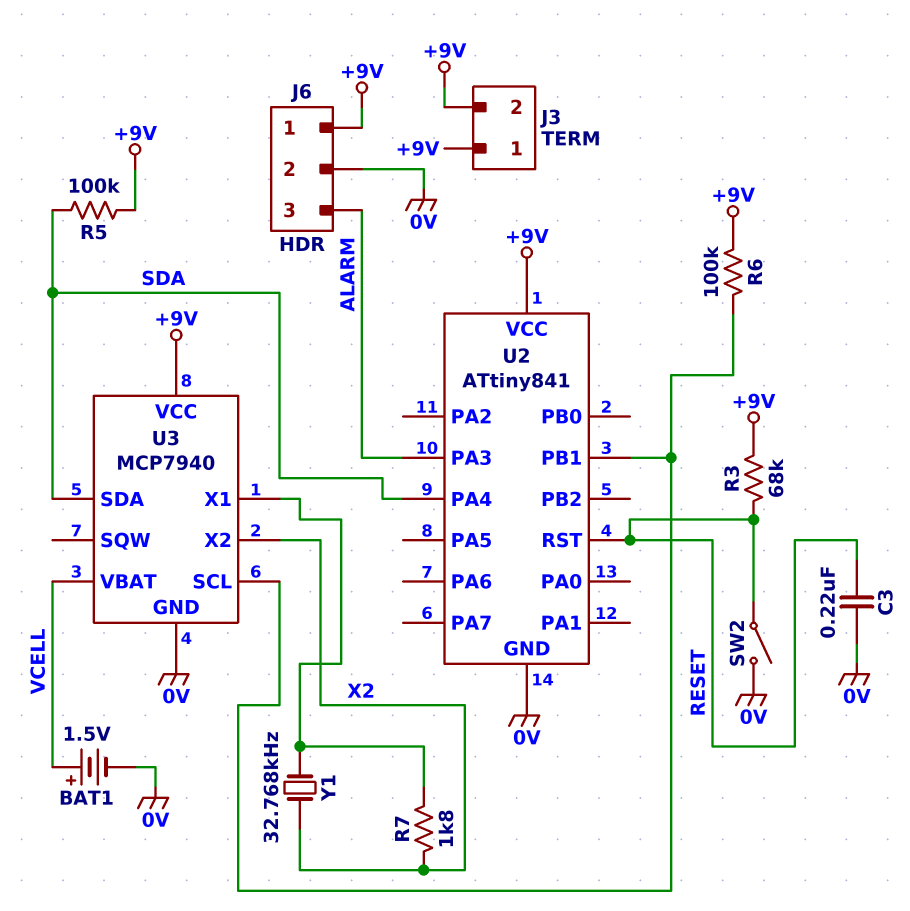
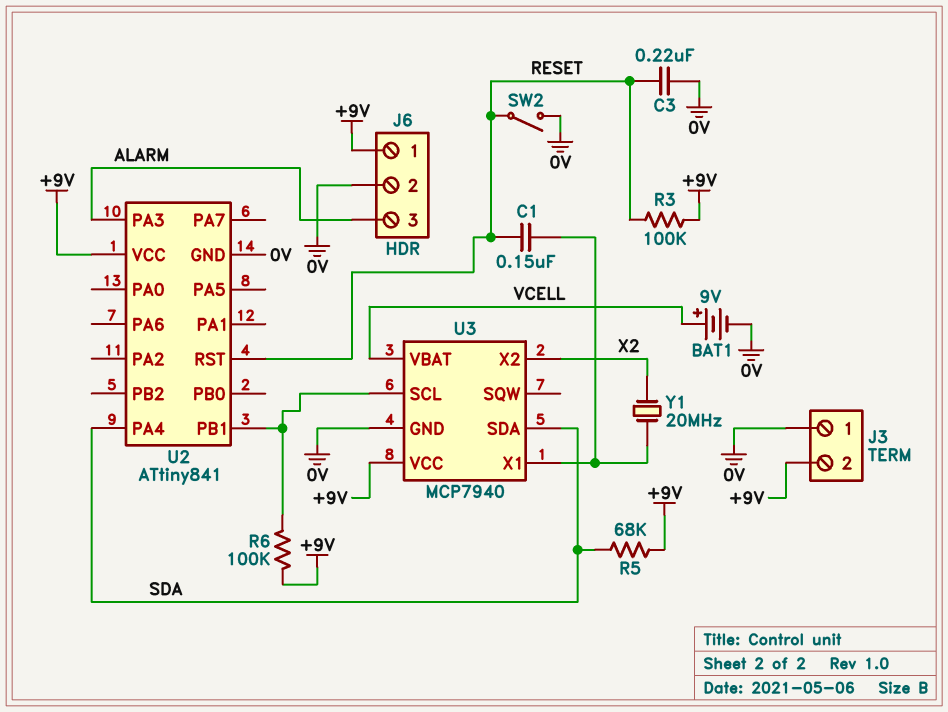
BAT1: 1.5V (plus VCELL, minus 0V) -> 9V (plus VCELL, minus 0V)
C1: none -> 150nF (RESET, U3/X1)
J3 pin 1: +9V -> 0V
R3: 68k (+9V, RESET) -> 100k (+9V, RESET)
R5: 100k (+9V, SDA) -> 68k (+9V, SDA)
R7: 1.8k (U3/X1, X2) -> none
Y1: 32.768kHz (U3/X1, X2) -> 20MHz (U3/X1, X2)

